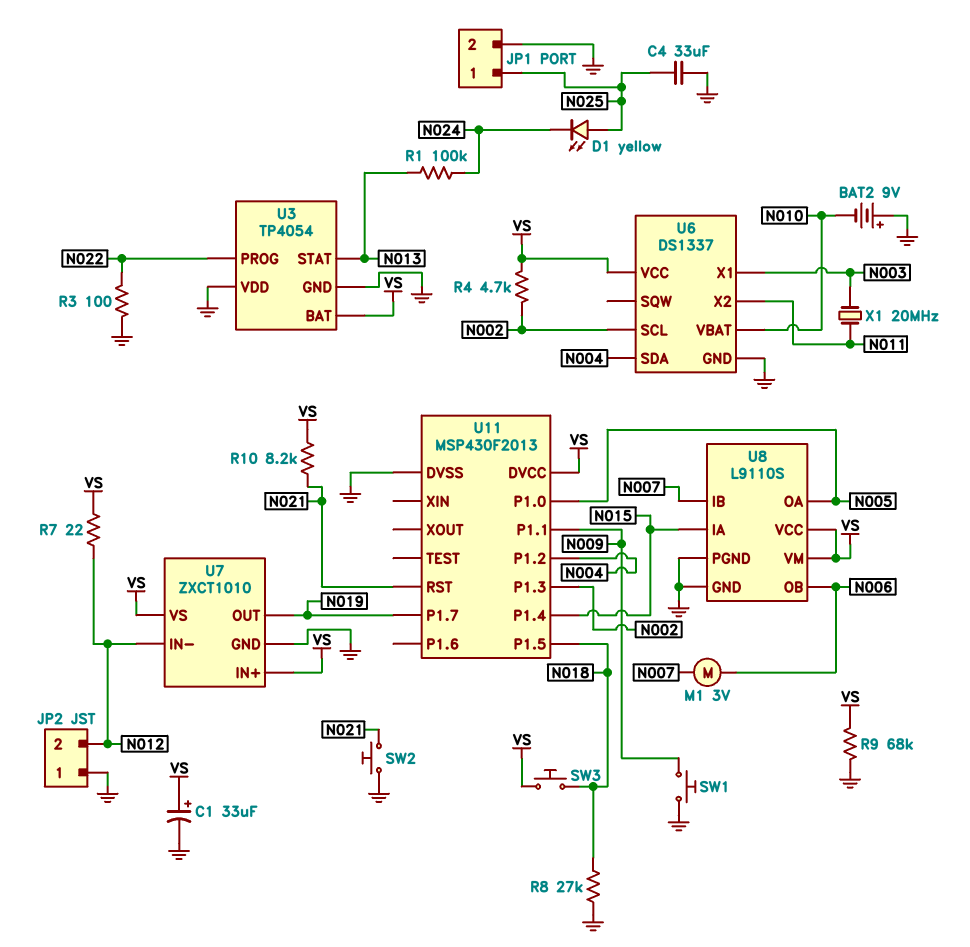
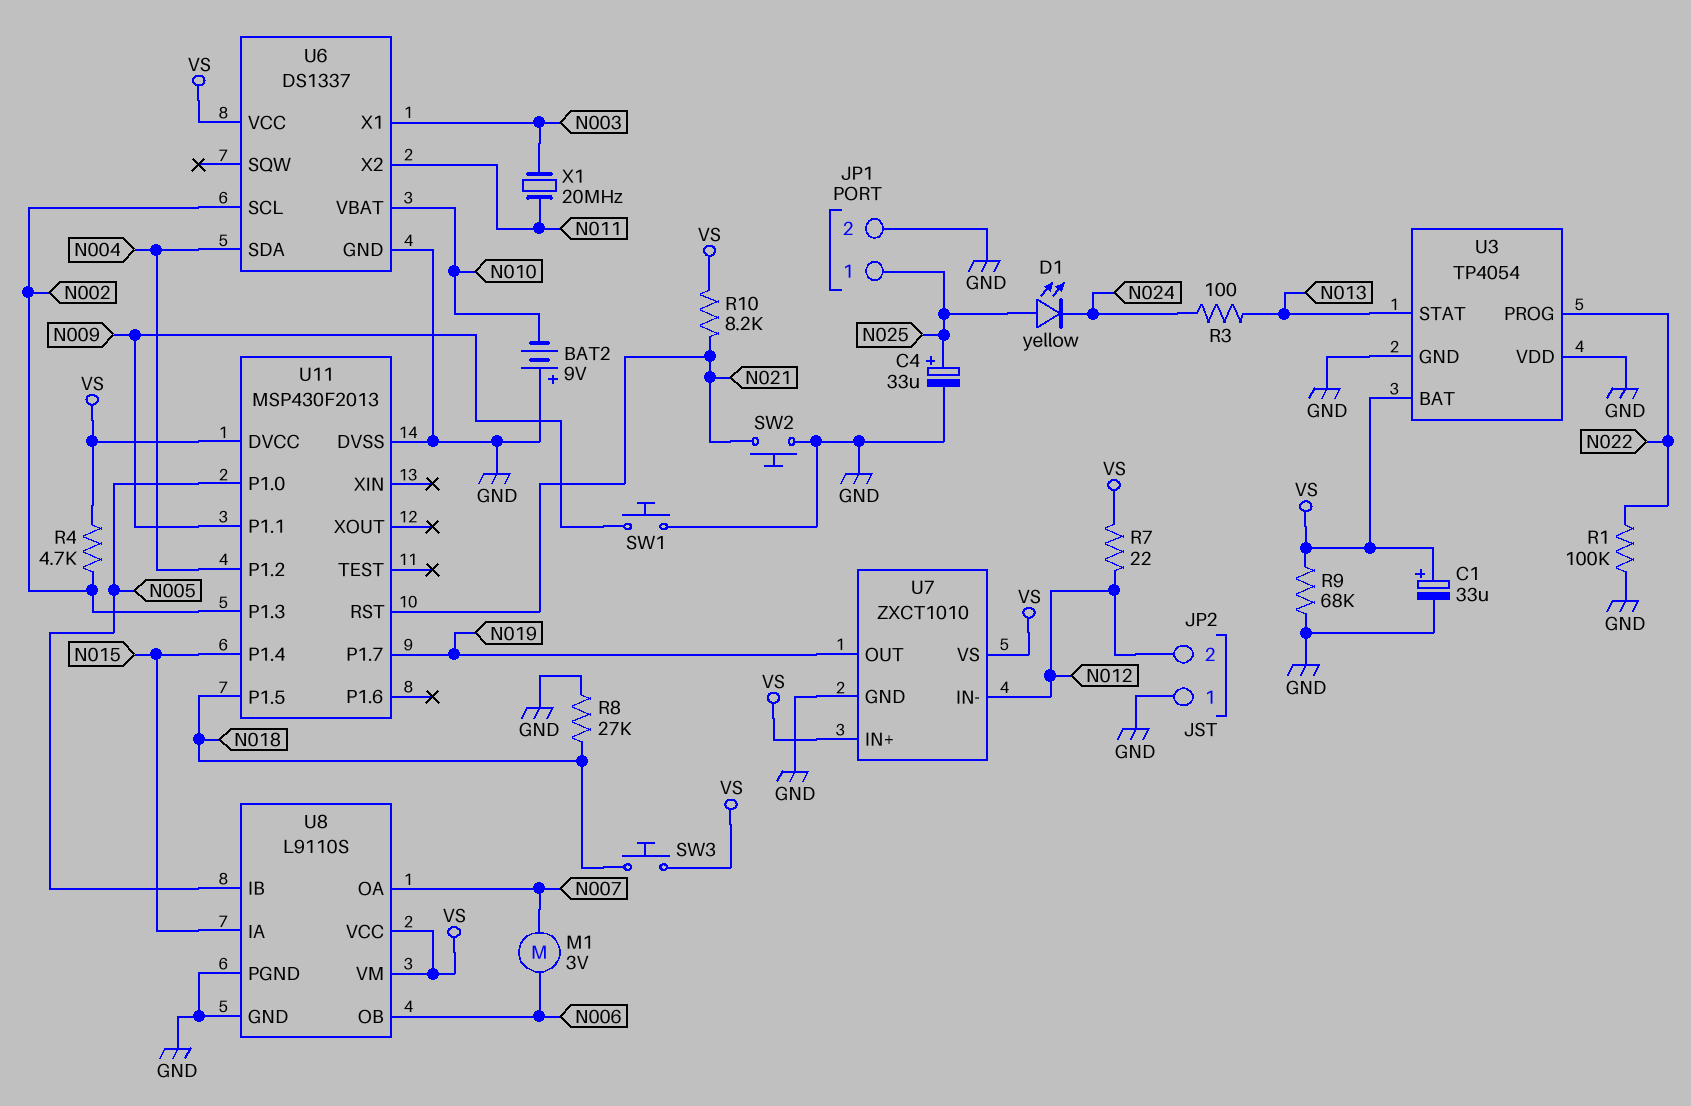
C4: 33uF (GND, N025) -> 33uF (plus N025, minus GND)
R1: 100k (N013, N024) -> 100k (GND, N022)
R3: 100 (GND, N022) -> 100 (N013, N024)
U8 pin IB: N007 -> N005
U8 pin OA: N005 -> N007

